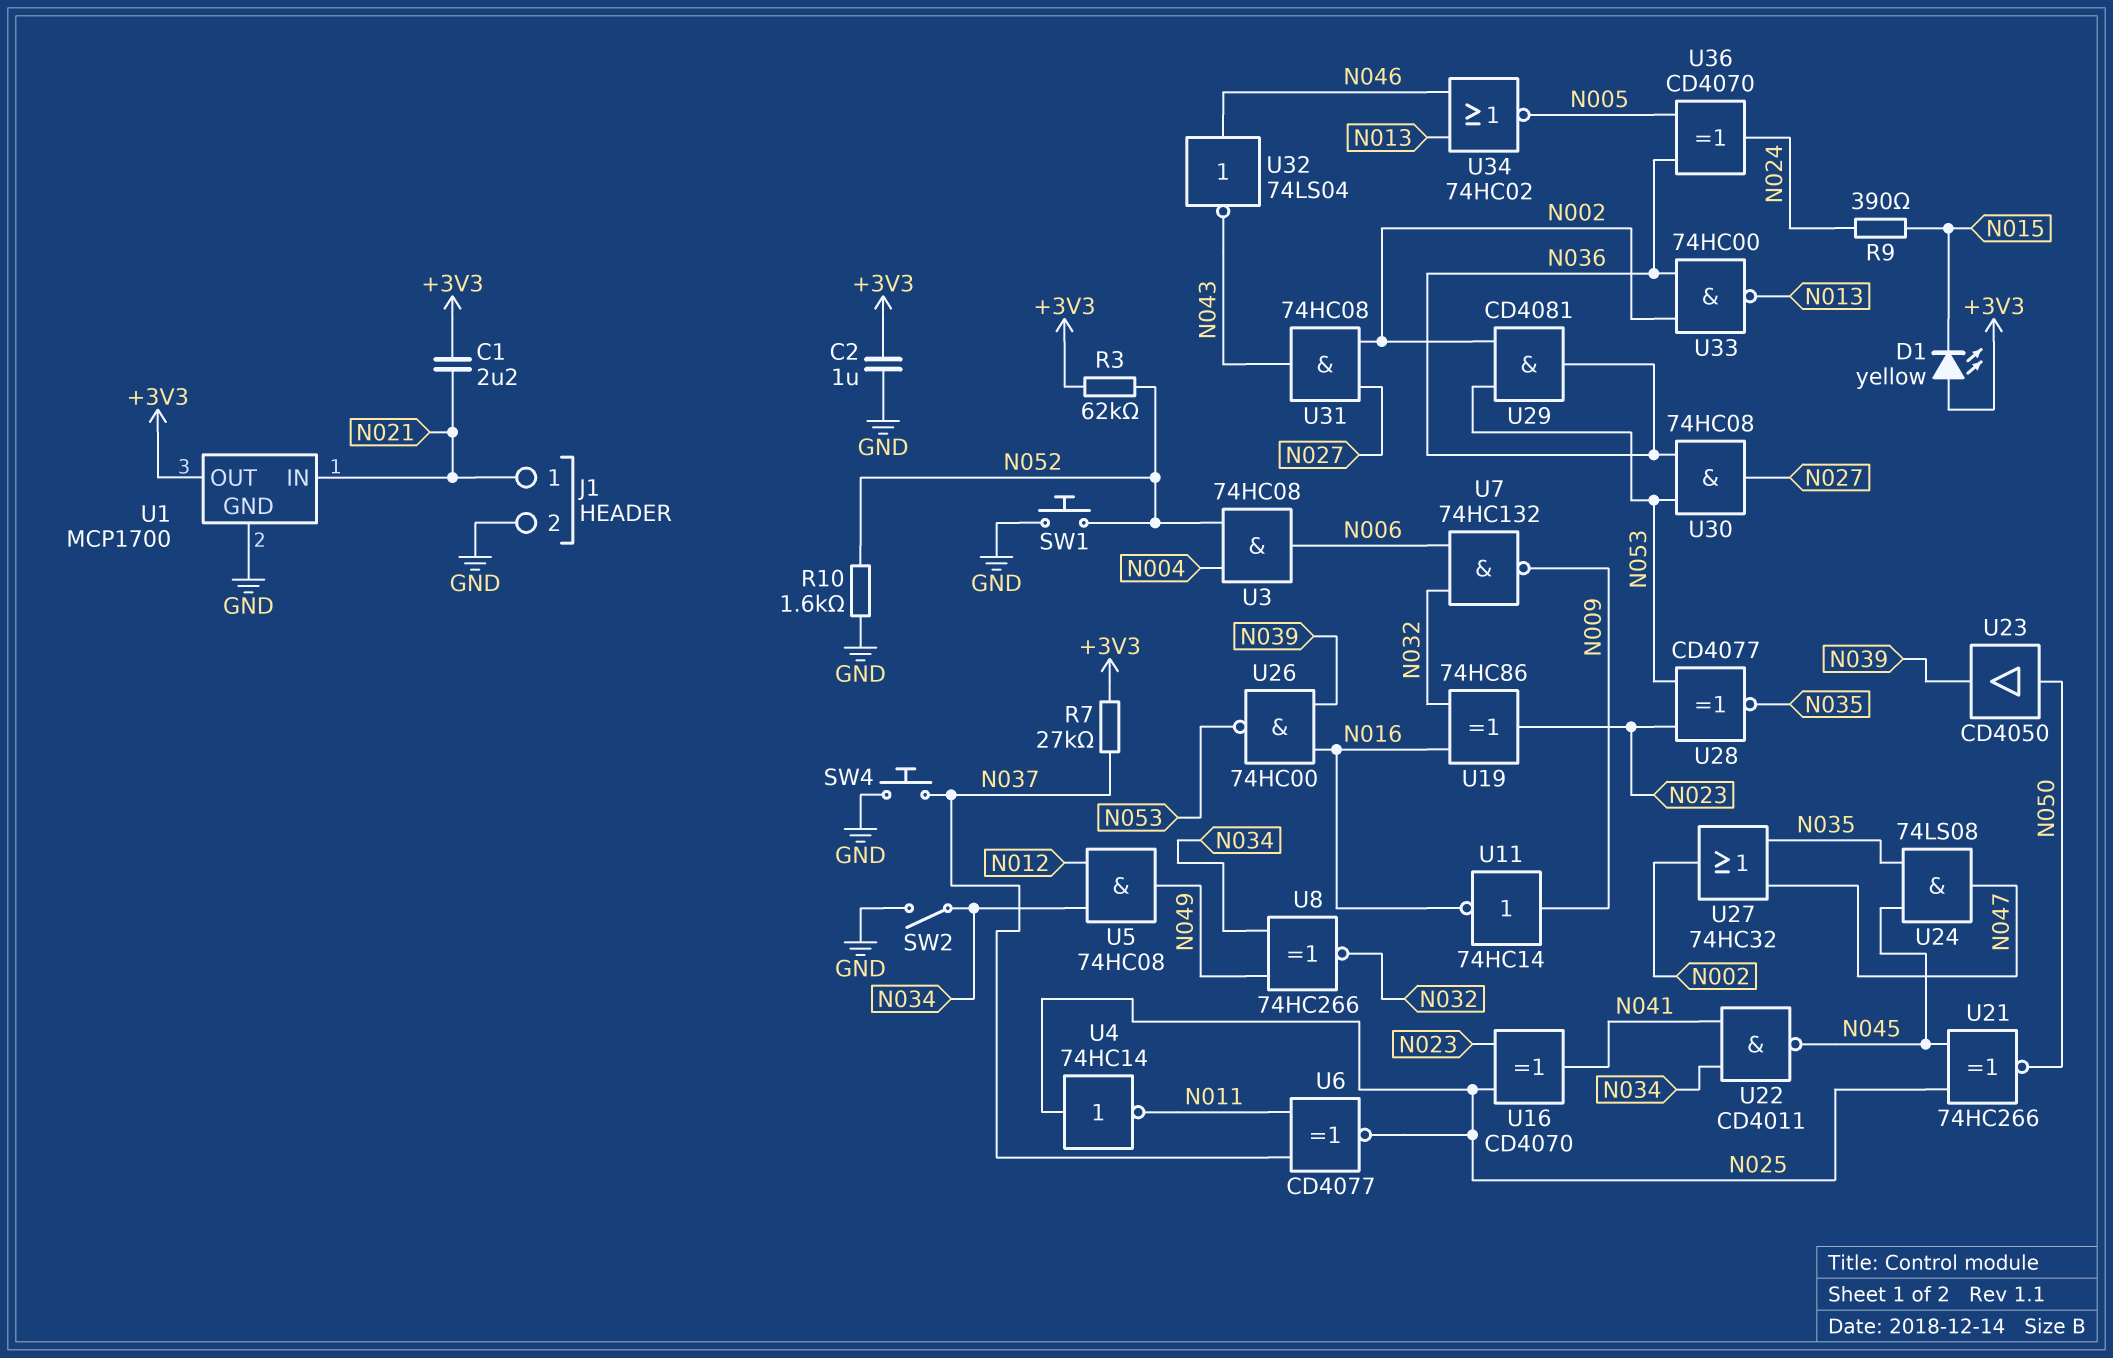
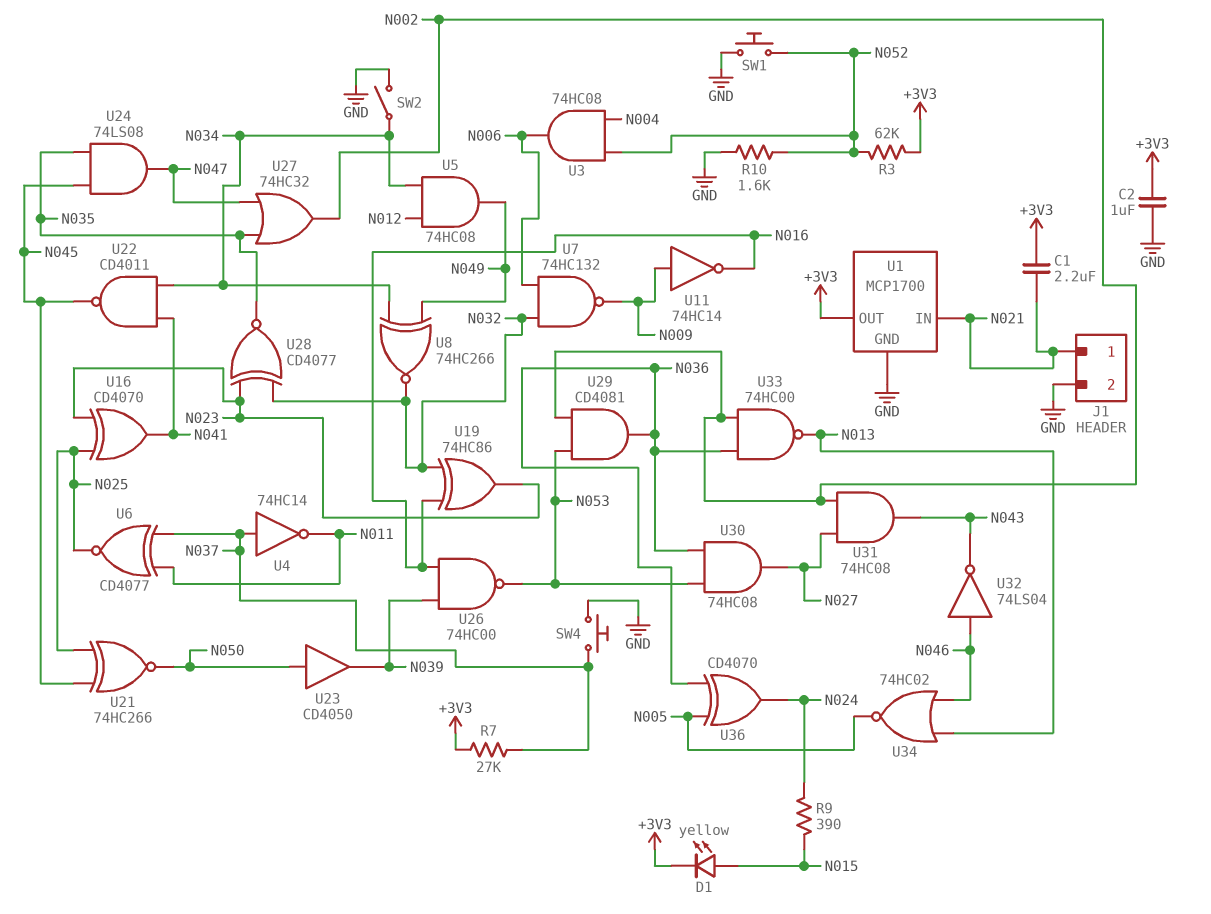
D1: LED yellow (A +3V3, K N015) -> LED yellow (A N015, K +3V3)
U4: NOT 74HC14 (in N025, out N011) -> NOT 74HC14 (in N037, out N011)
U28: XNOR CD4077 (in N023, in N053, out N035) -> XNOR CD4077 (in N023, in N032, out N035)

